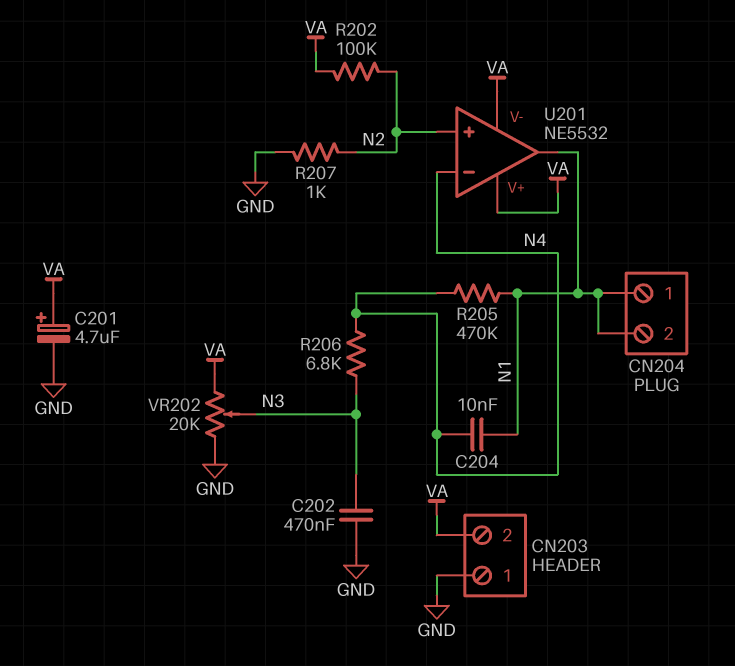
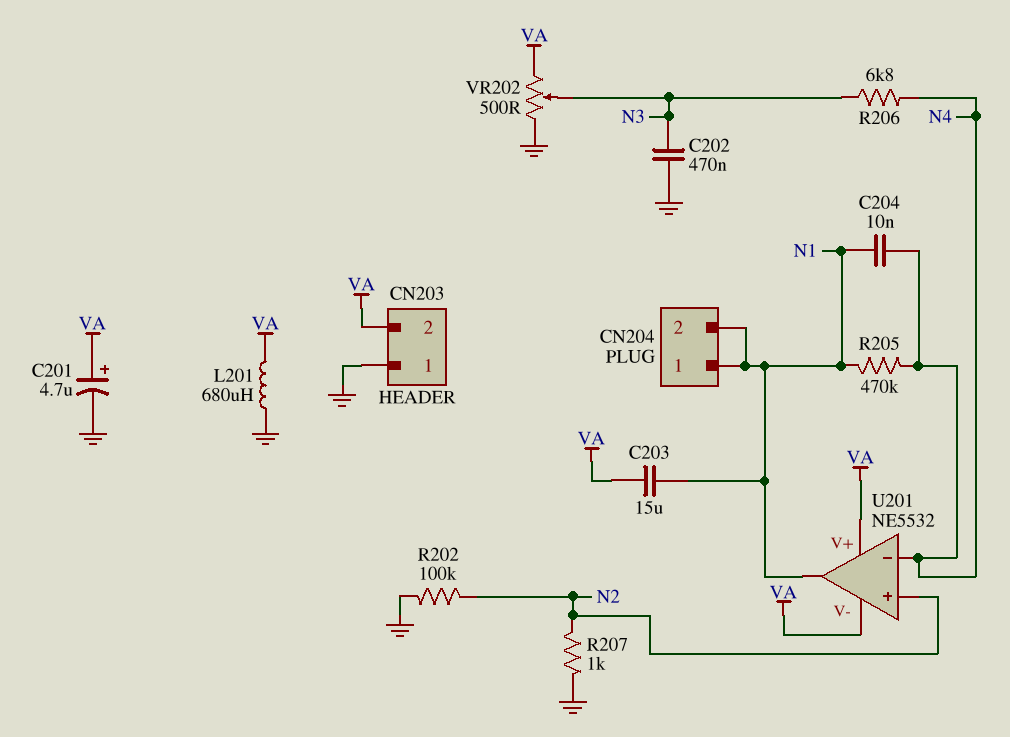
C203: none -> 15uF (N1, VA)
L201: none -> 680uH (GND, VA)
R202: 100k (N2, VA) -> 100k (GND, N2)
VR202: 20k (GND, VA, wiper N3) -> 500 (GND, VA, wiper N3)

